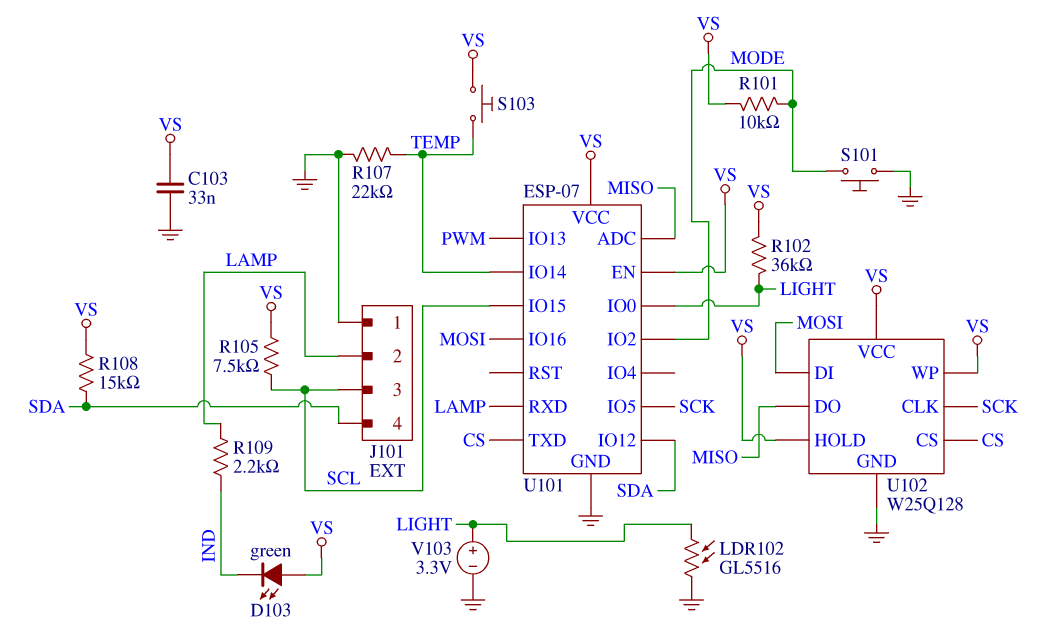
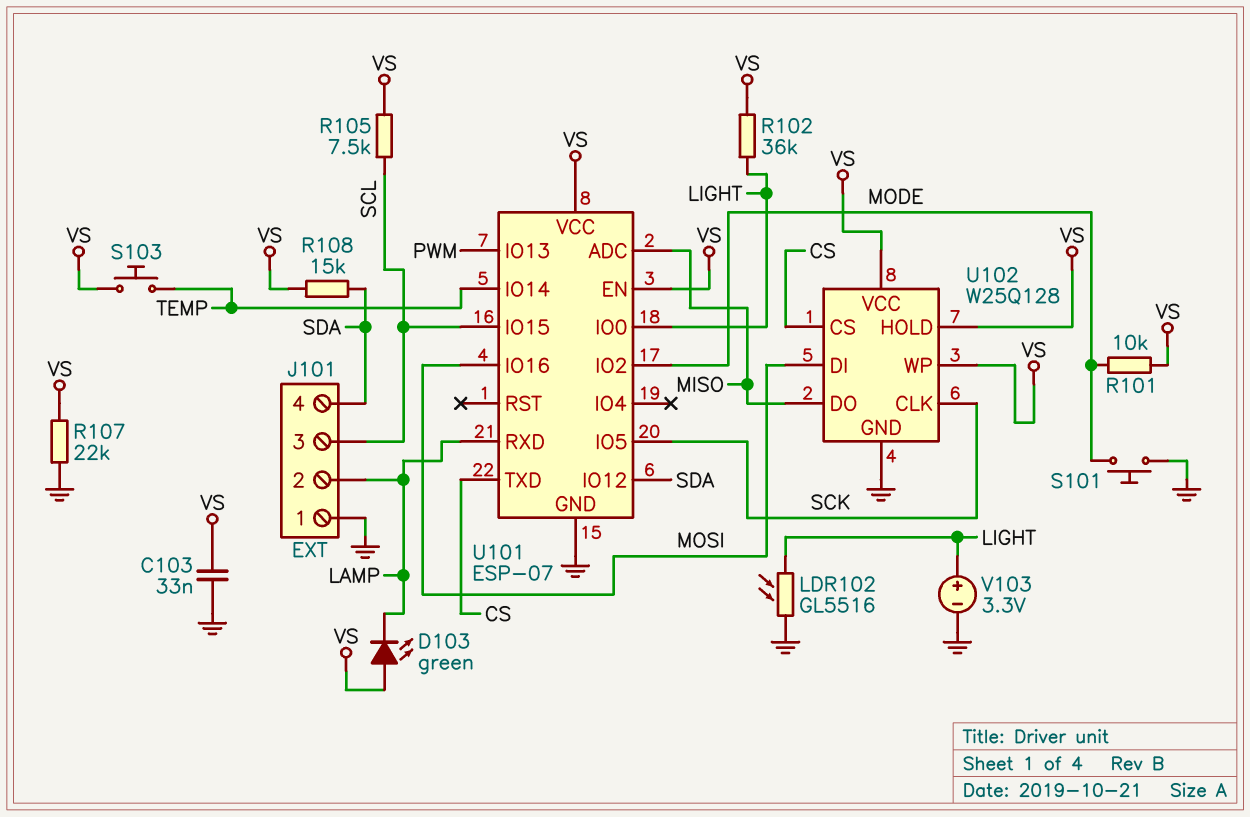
D103: LED green (A VS, K IND) -> LED green (A VS, K LAMP)
R107: 22k (GND, TEMP) -> 22k (GND, VS)
R109: 2.2k (IND, LAMP) -> none

